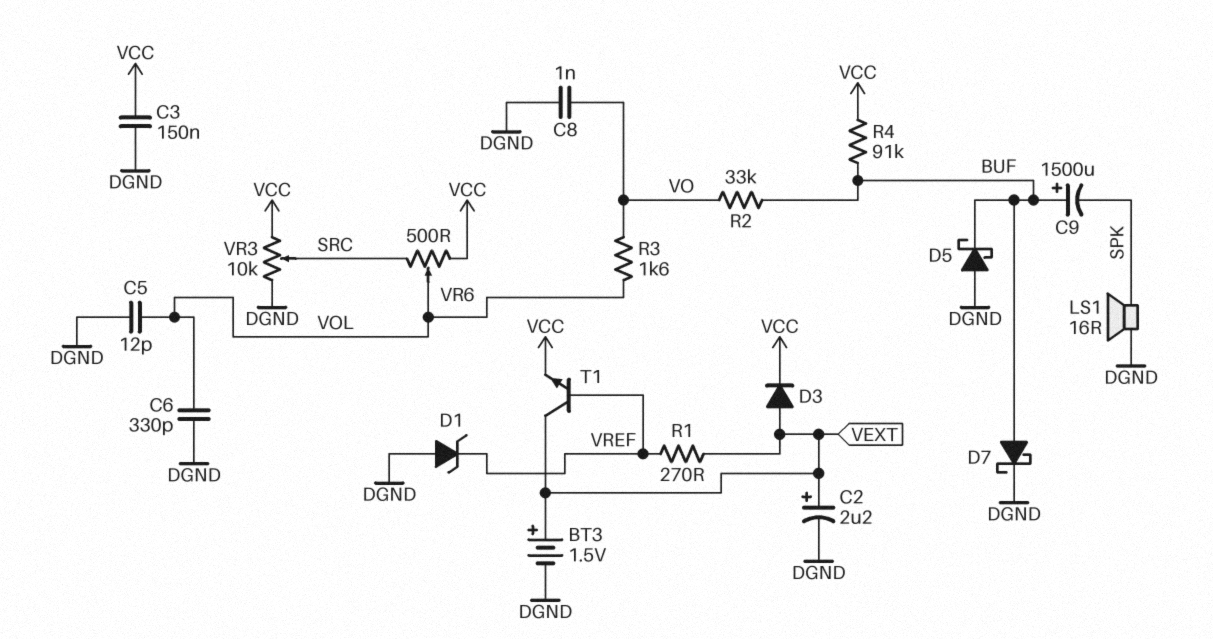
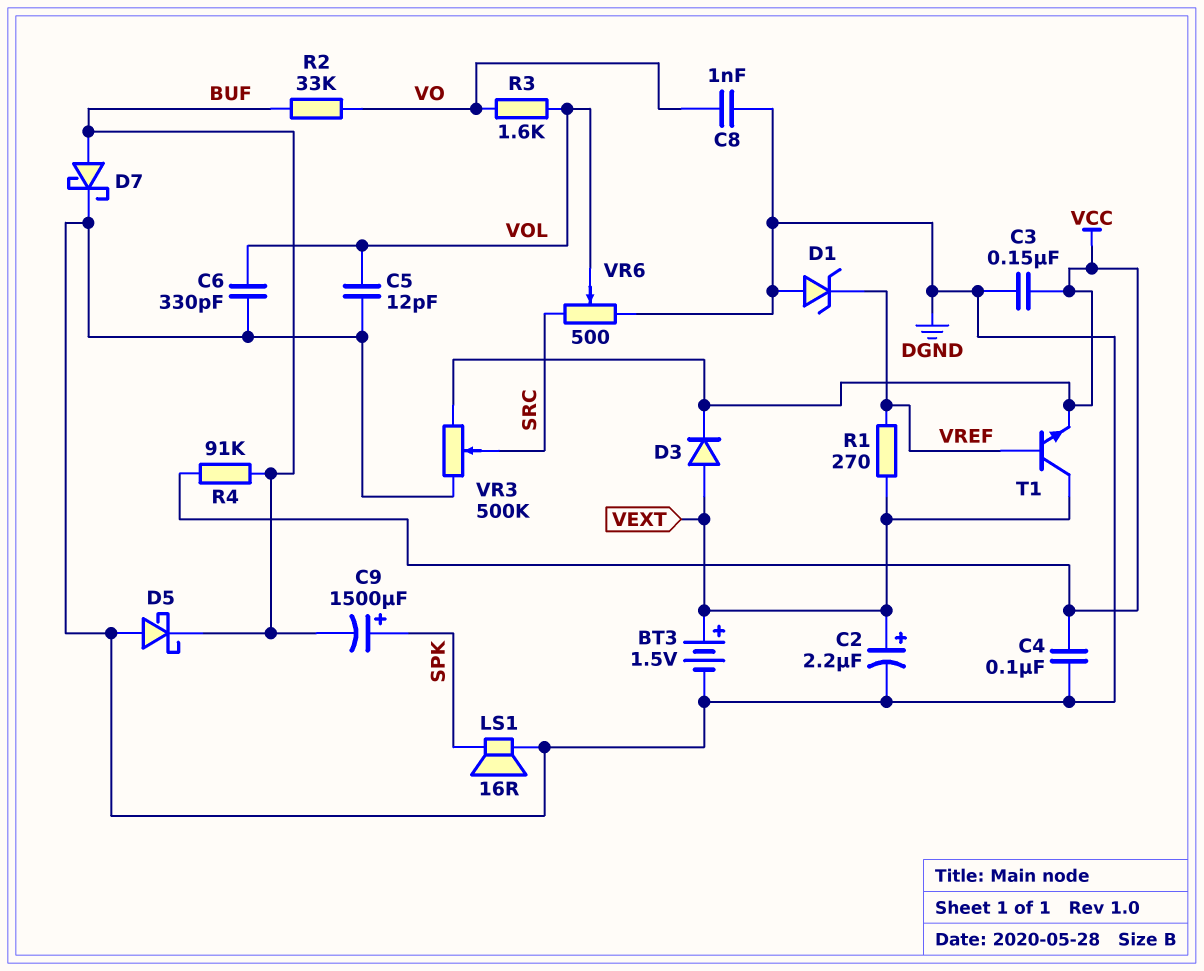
C4: none -> 100nF (DGND, VCC)
C9: 1500uF (plus BUF, minus SPK) -> 1500uF (plus SPK, minus BUF)
VR3: 10k (DGND, VCC, wiper SRC) -> 500k (DGND, VCC, wiper SRC)
VR6: 500 (SRC, VCC, wiper VOL) -> 500 (DGND, SRC, wiper VOL)

